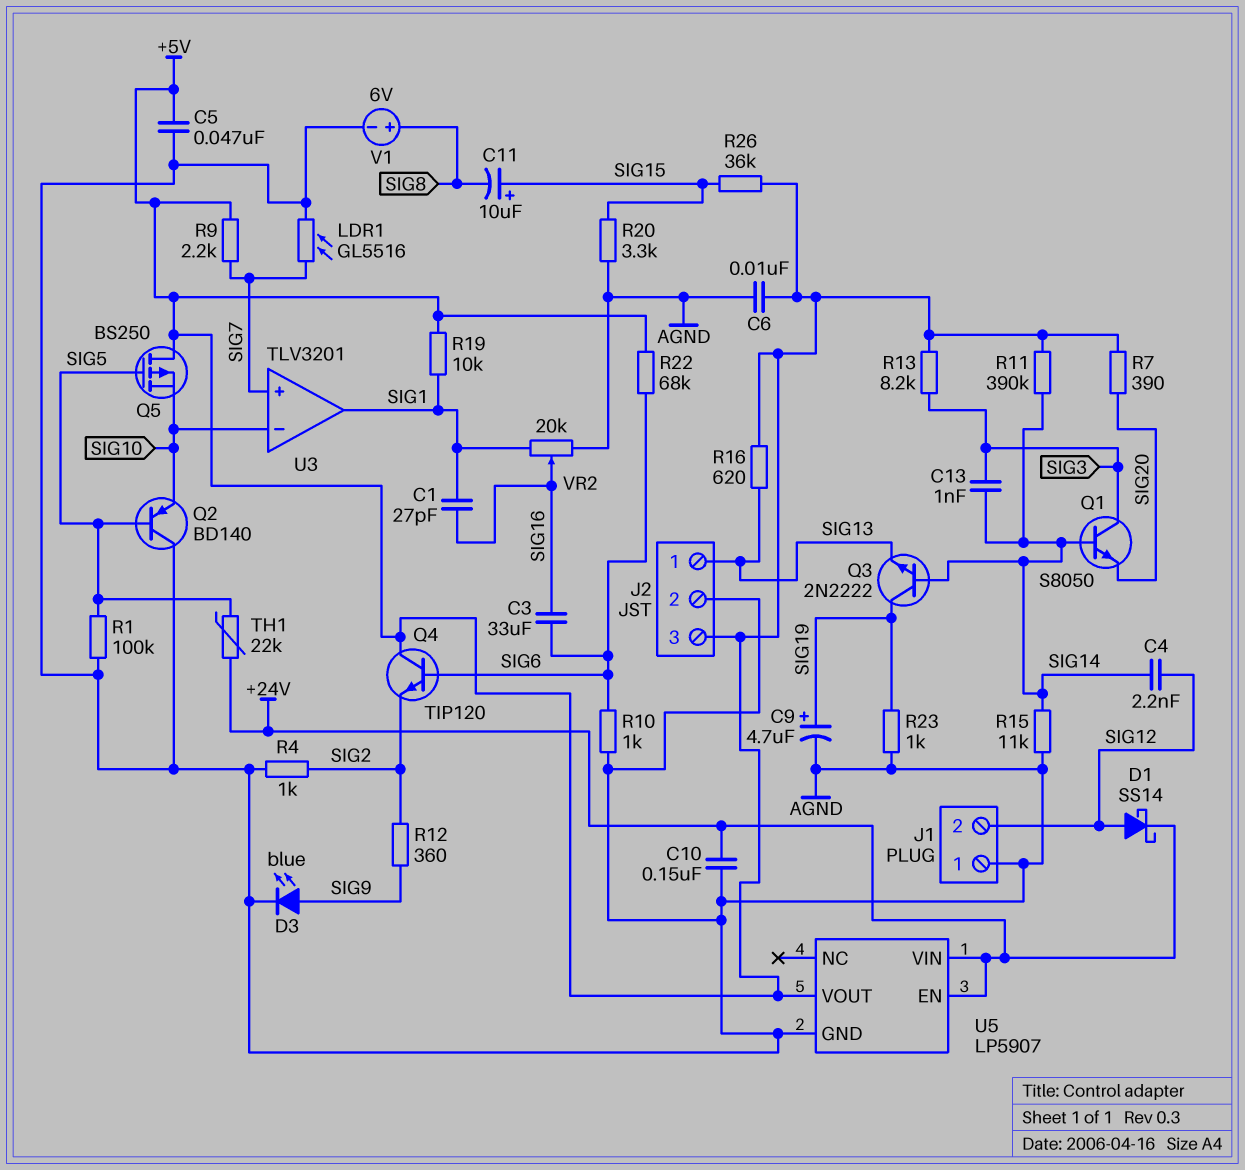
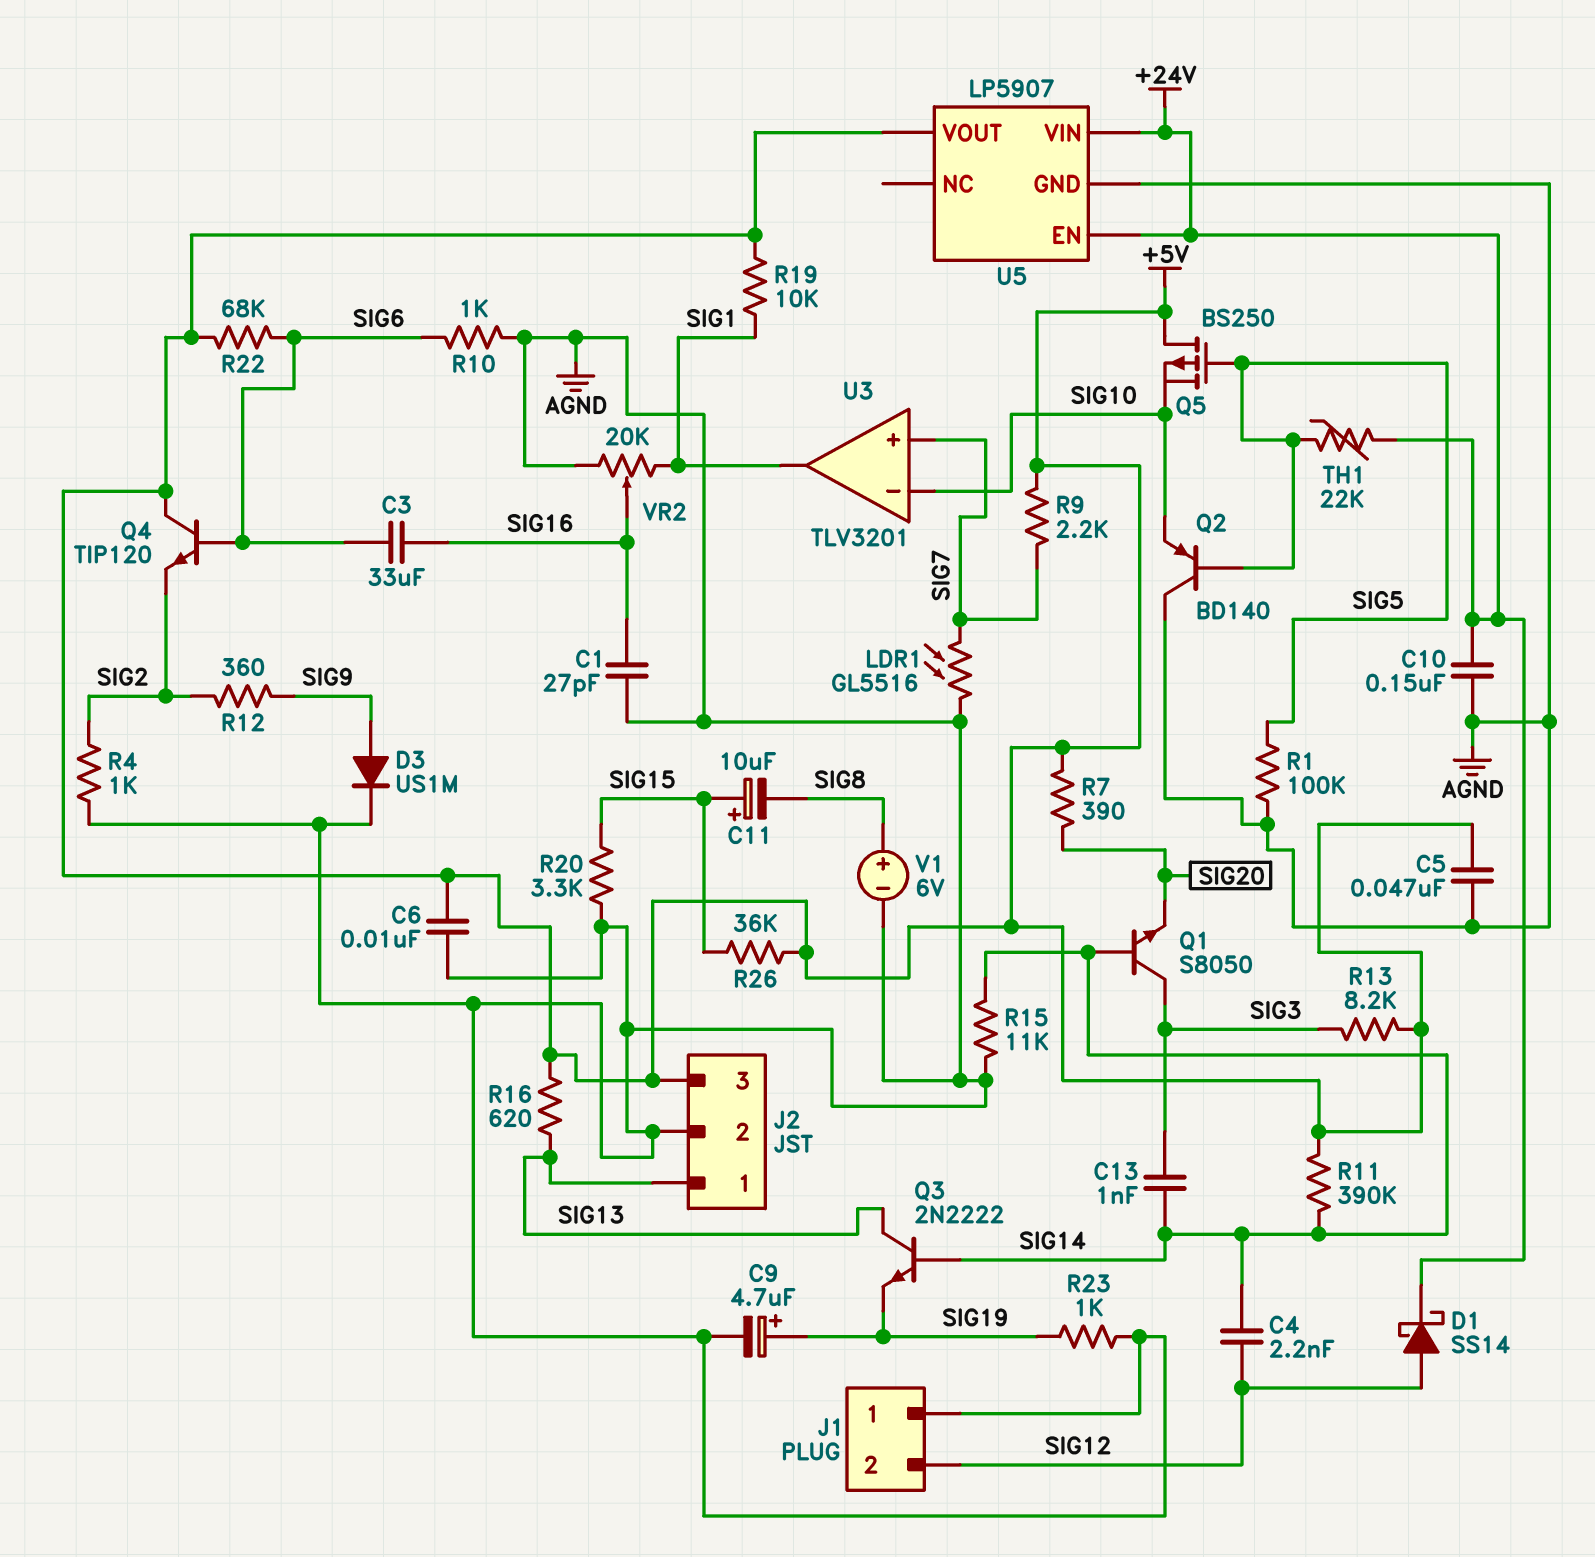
C1: 27pF (SIG1, SIG16) -> 27pF (AGND, SIG16)
D3: LED blue (A SIG9, K AGND) -> diode US1M (A SIG9, K AGND)
Q3: NPN 2N2222 (B SIG14, C SIG19, E SIG13) -> NPN 2N2222 (B SIG14, C SIG13, E SIG19)

